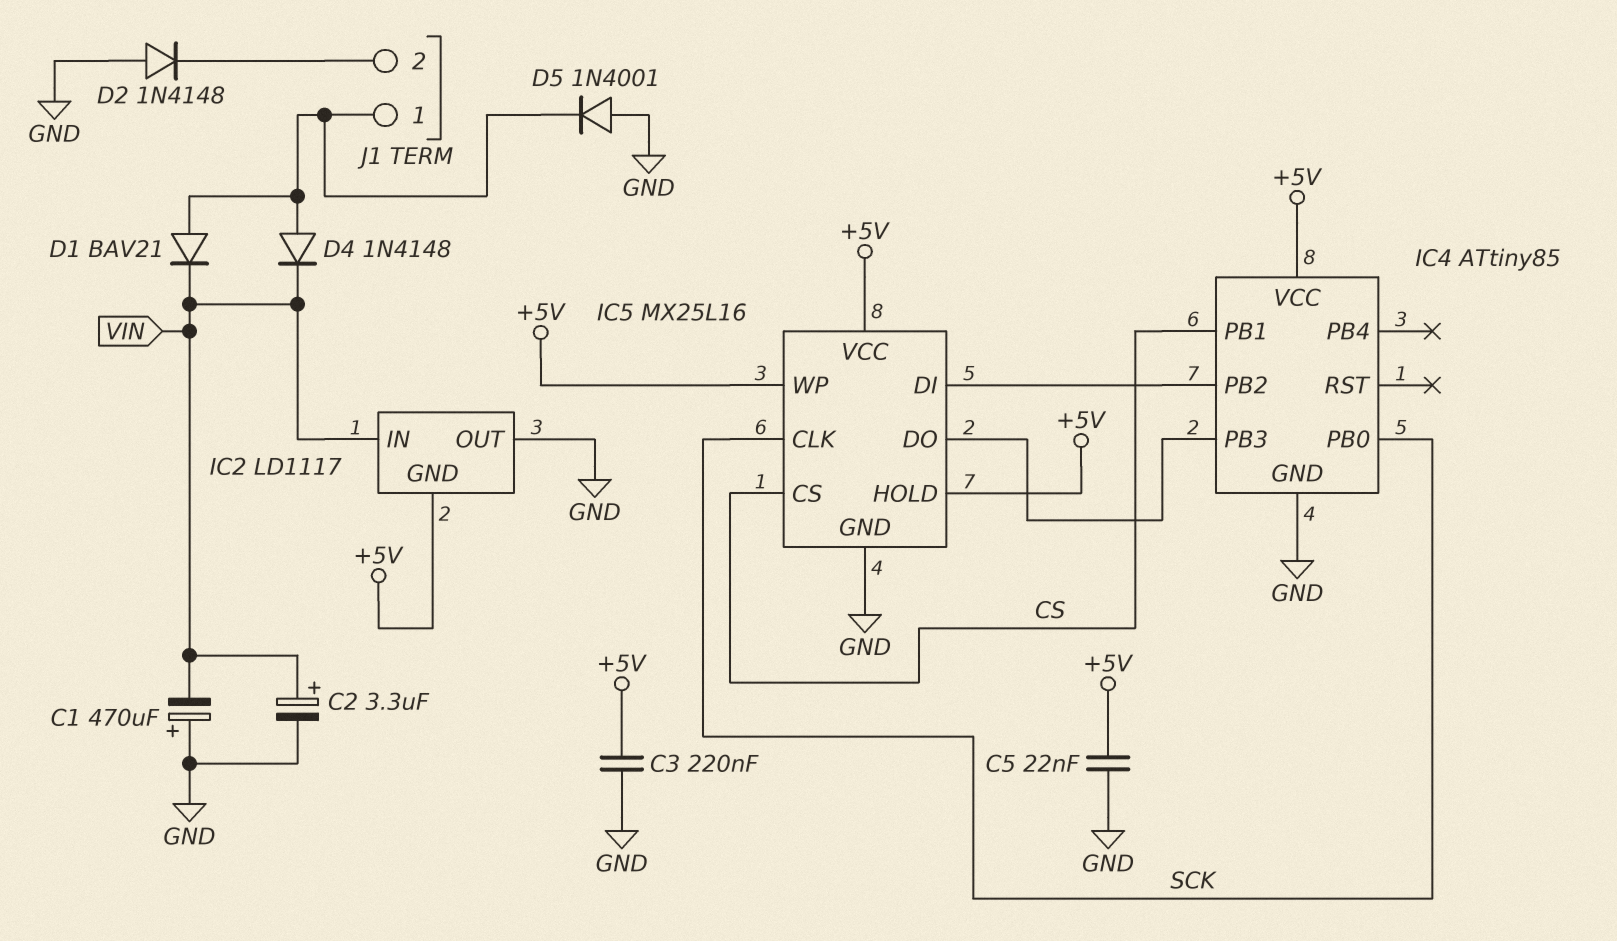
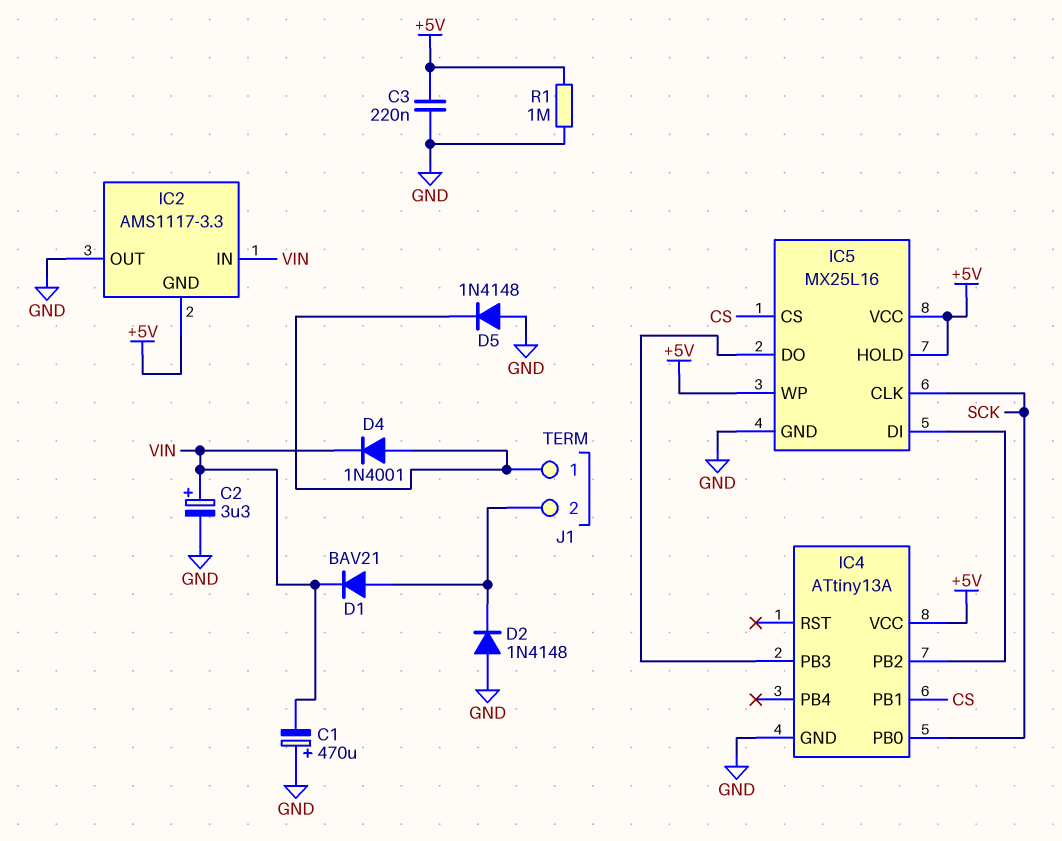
C5: 22nF (+5V, GND) -> none
D1: diode BAV21 (A J1/1, K VIN) -> diode BAV21 (A J1/2, K VIN)
D4: diode 1N4148 (A J1/1, K VIN) -> diode 1N4001 (A J1/1, K VIN)
D5: diode 1N4001 (A GND, K J1/1) -> diode 1N4148 (A GND, K J1/1)
IC2: LD1117 -> AMS1117-3.3
IC4: ATtiny85 -> ATtiny13A
R1: none -> 1M (+5V, GND)

